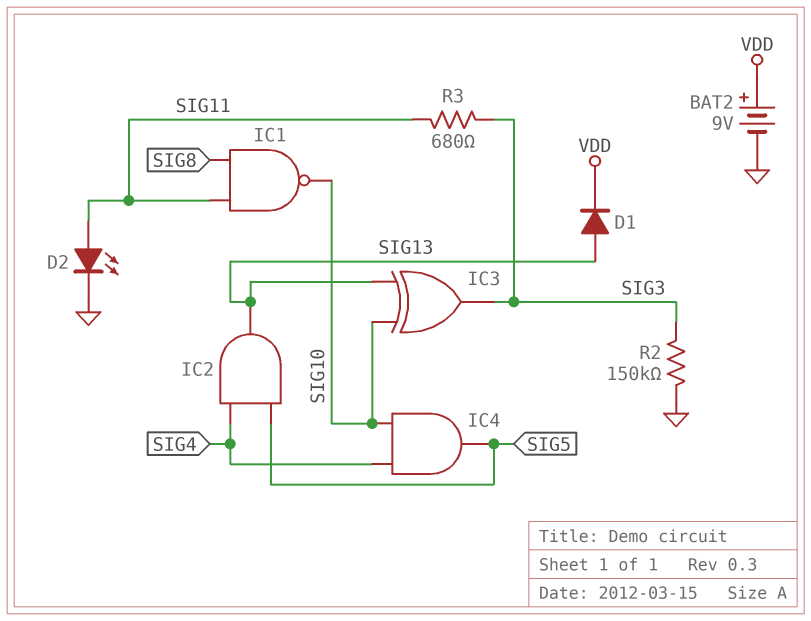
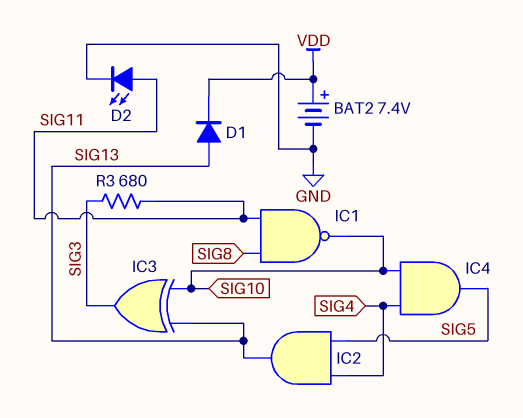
BAT2: 9V (plus VDD, minus GND) -> 7.4V (plus VDD, minus GND)
R2: 150k (GND, SIG3) -> none

